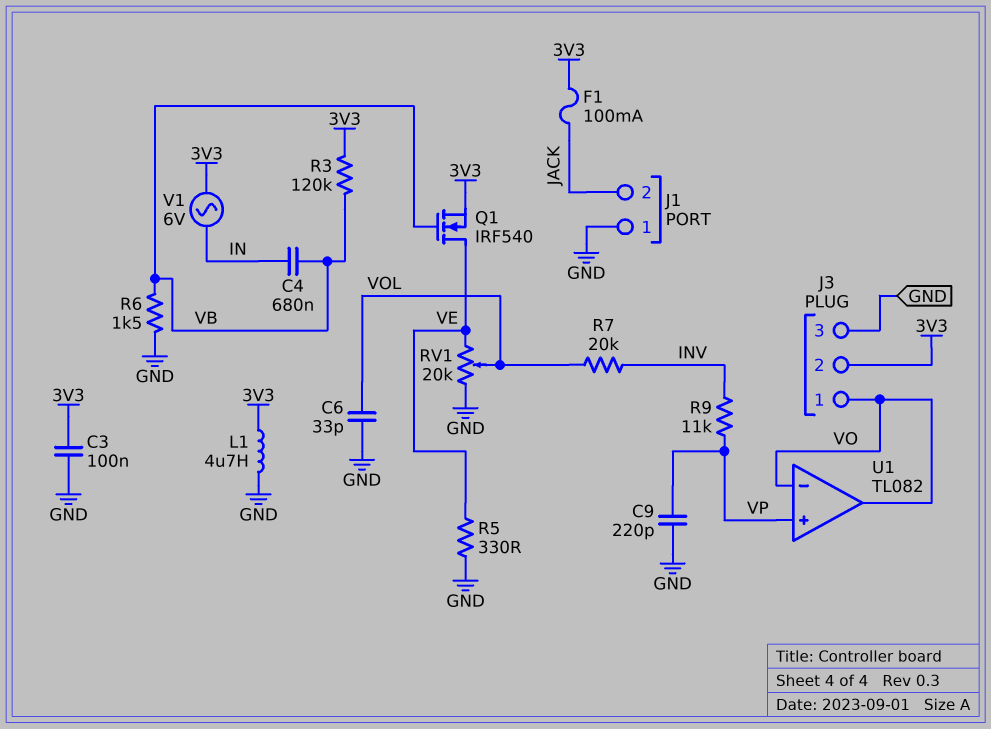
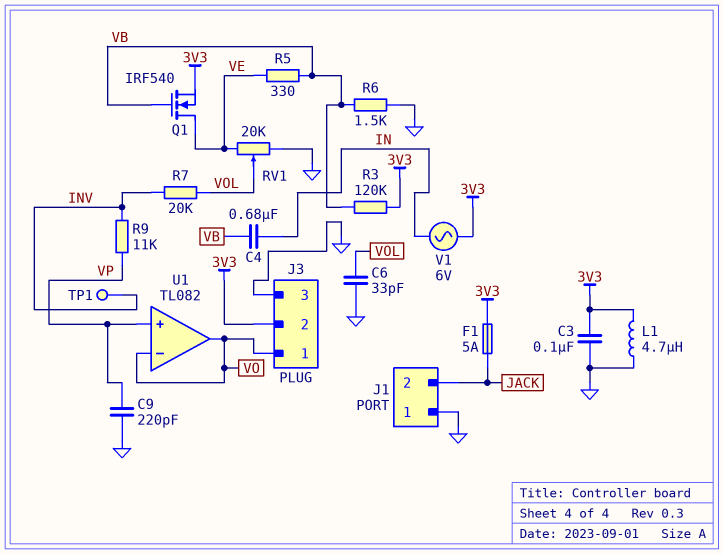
F1: 100mA (3V3, JACK) -> 5A (3V3, JACK)
R5: 330 (GND, VE) -> 330 (VB, VE)
TP1: none -> test point (INV)

